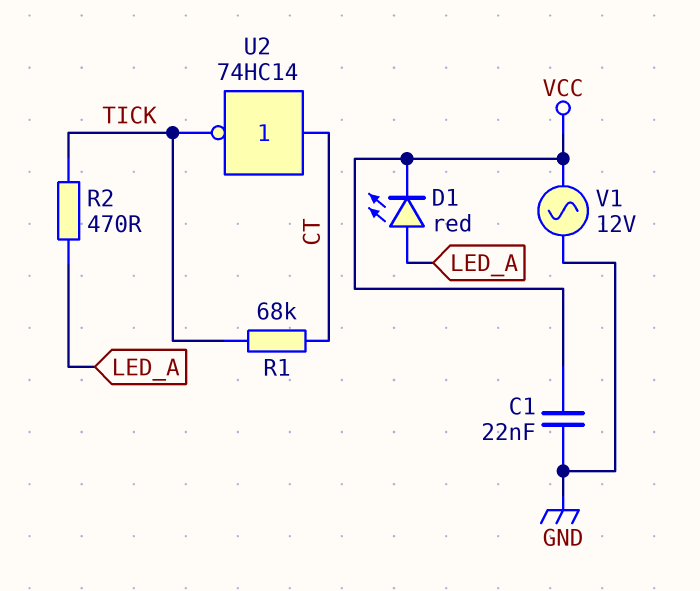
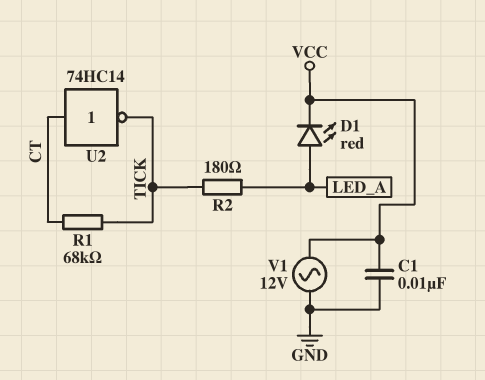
C1: 22nF (GND, VCC) -> 10nF (GND, VCC)
R2: 470 (LED_A, TICK) -> 180 (LED_A, TICK)

